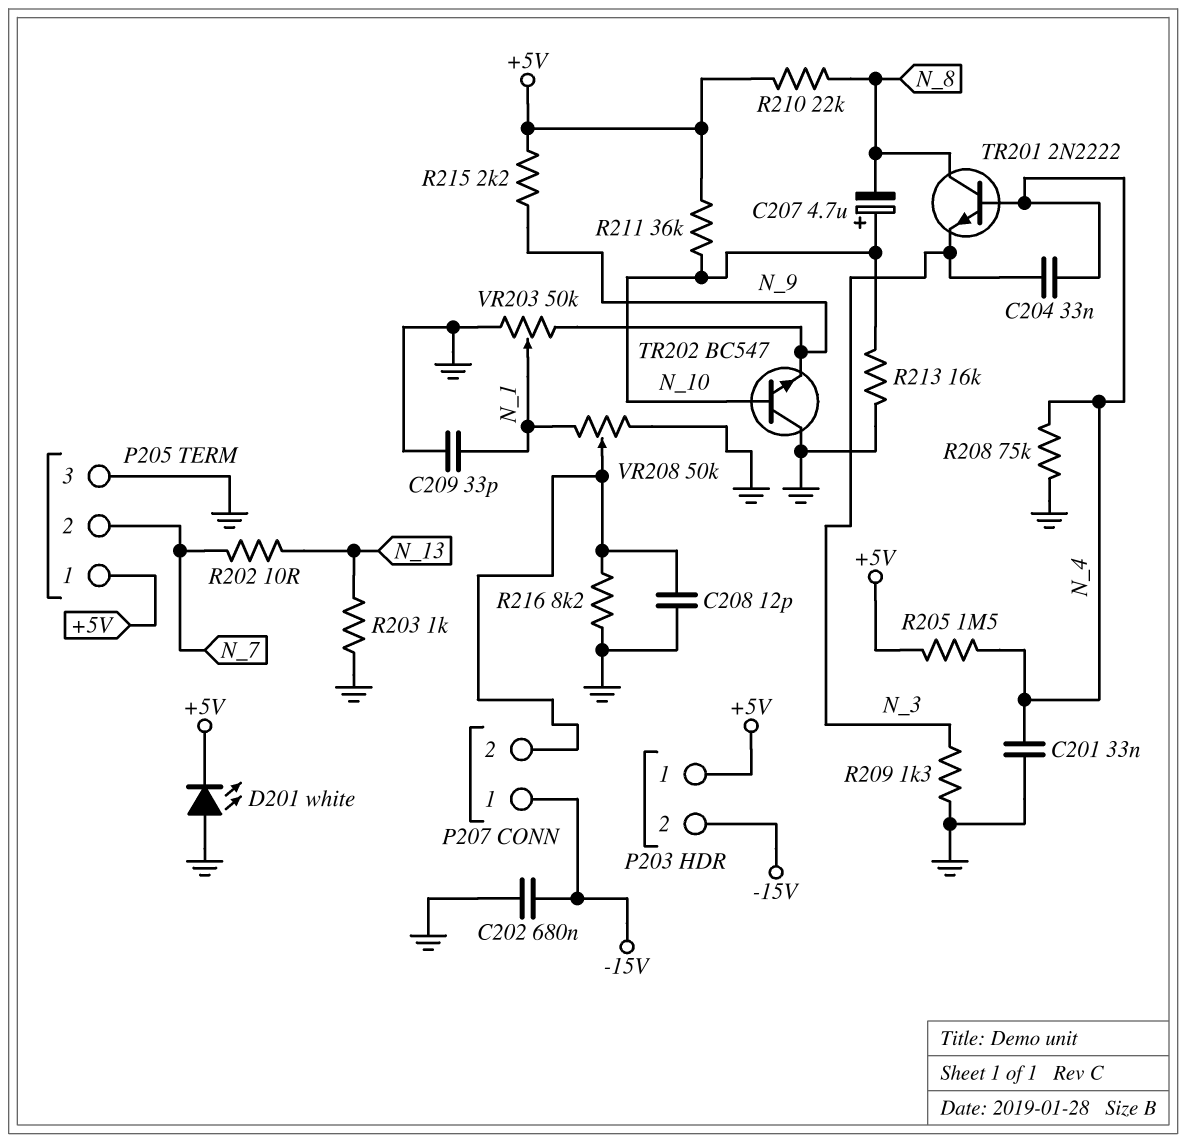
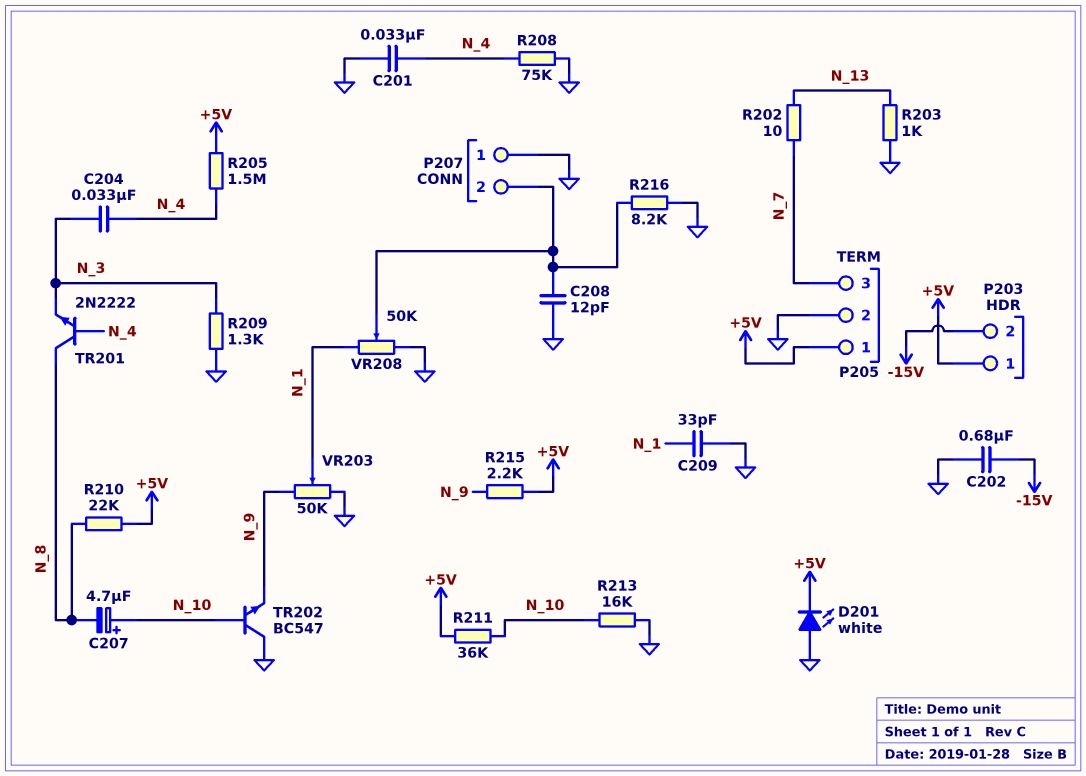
P205 pin 2: N_7 -> GND
P205 pin 3: GND -> N_7
P207 pin 1: -15V -> GND

